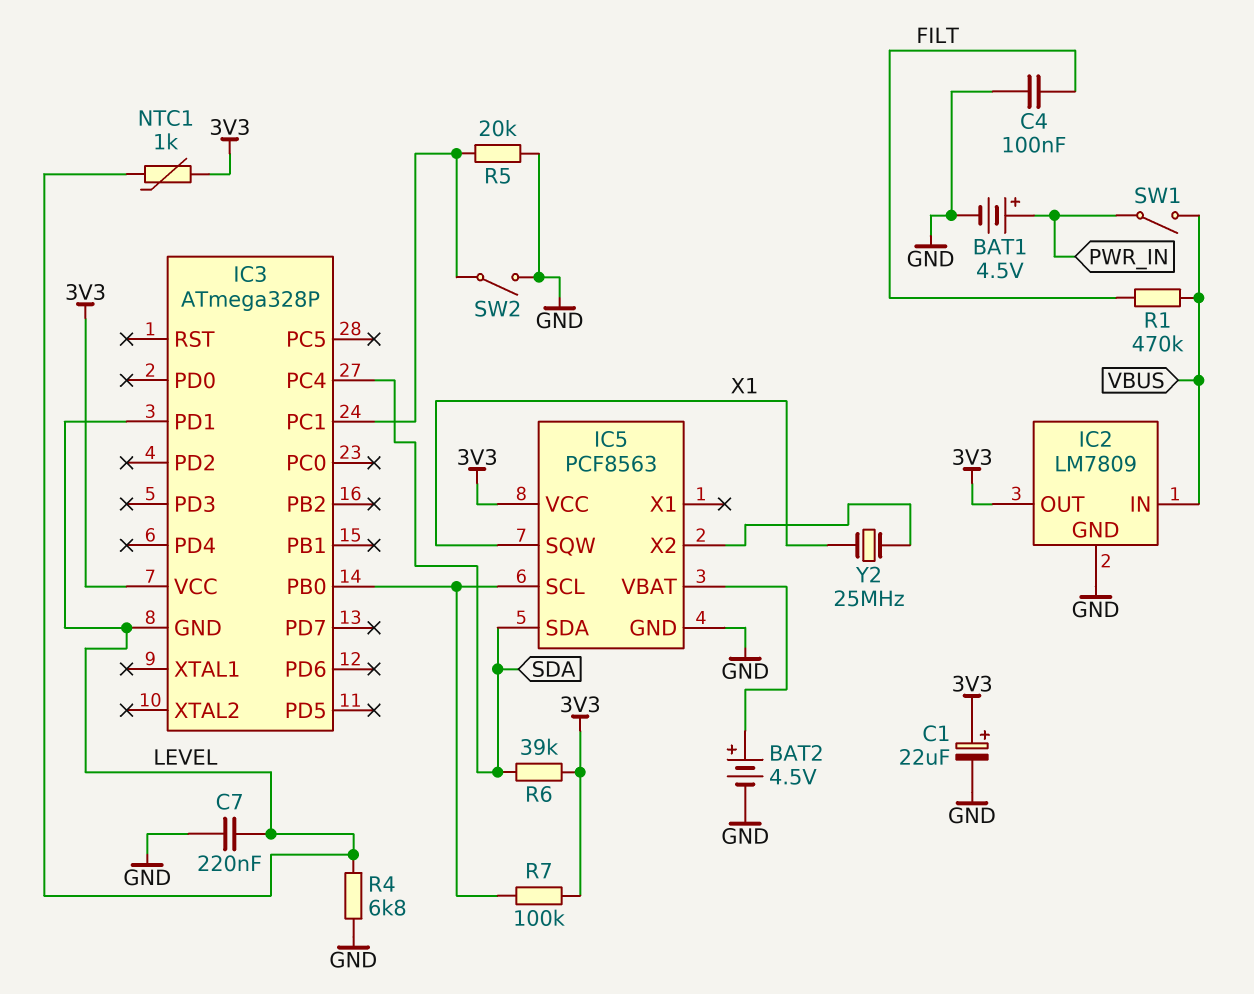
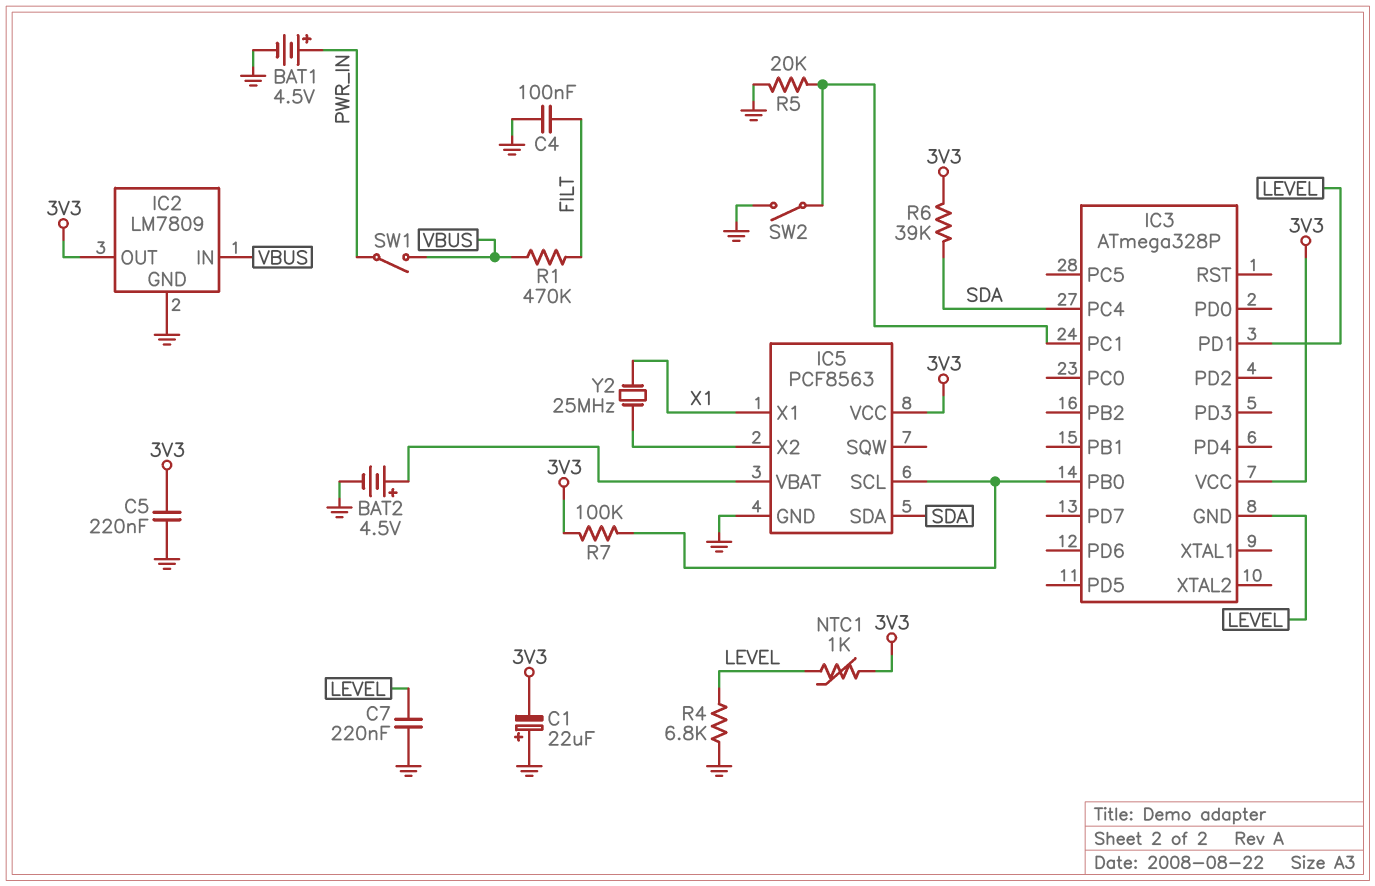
C1: 22uF (plus 3V3, minus GND) -> 22uF (plus GND, minus 3V3)
C5: none -> 220nF (3V3, GND)
IC5 pin SQW: X1 -> none
IC5 pin X1: none -> X1

